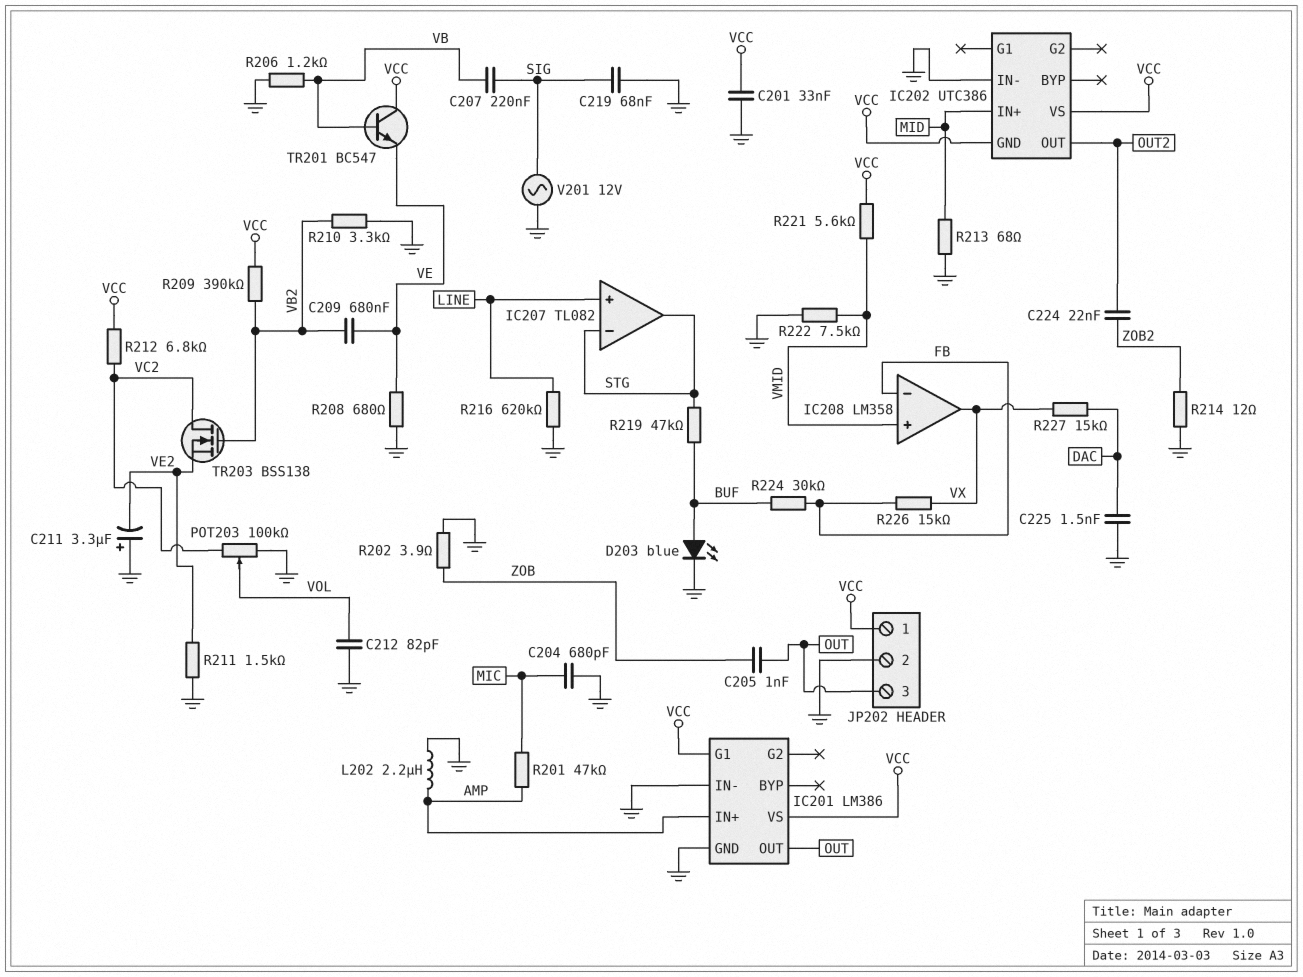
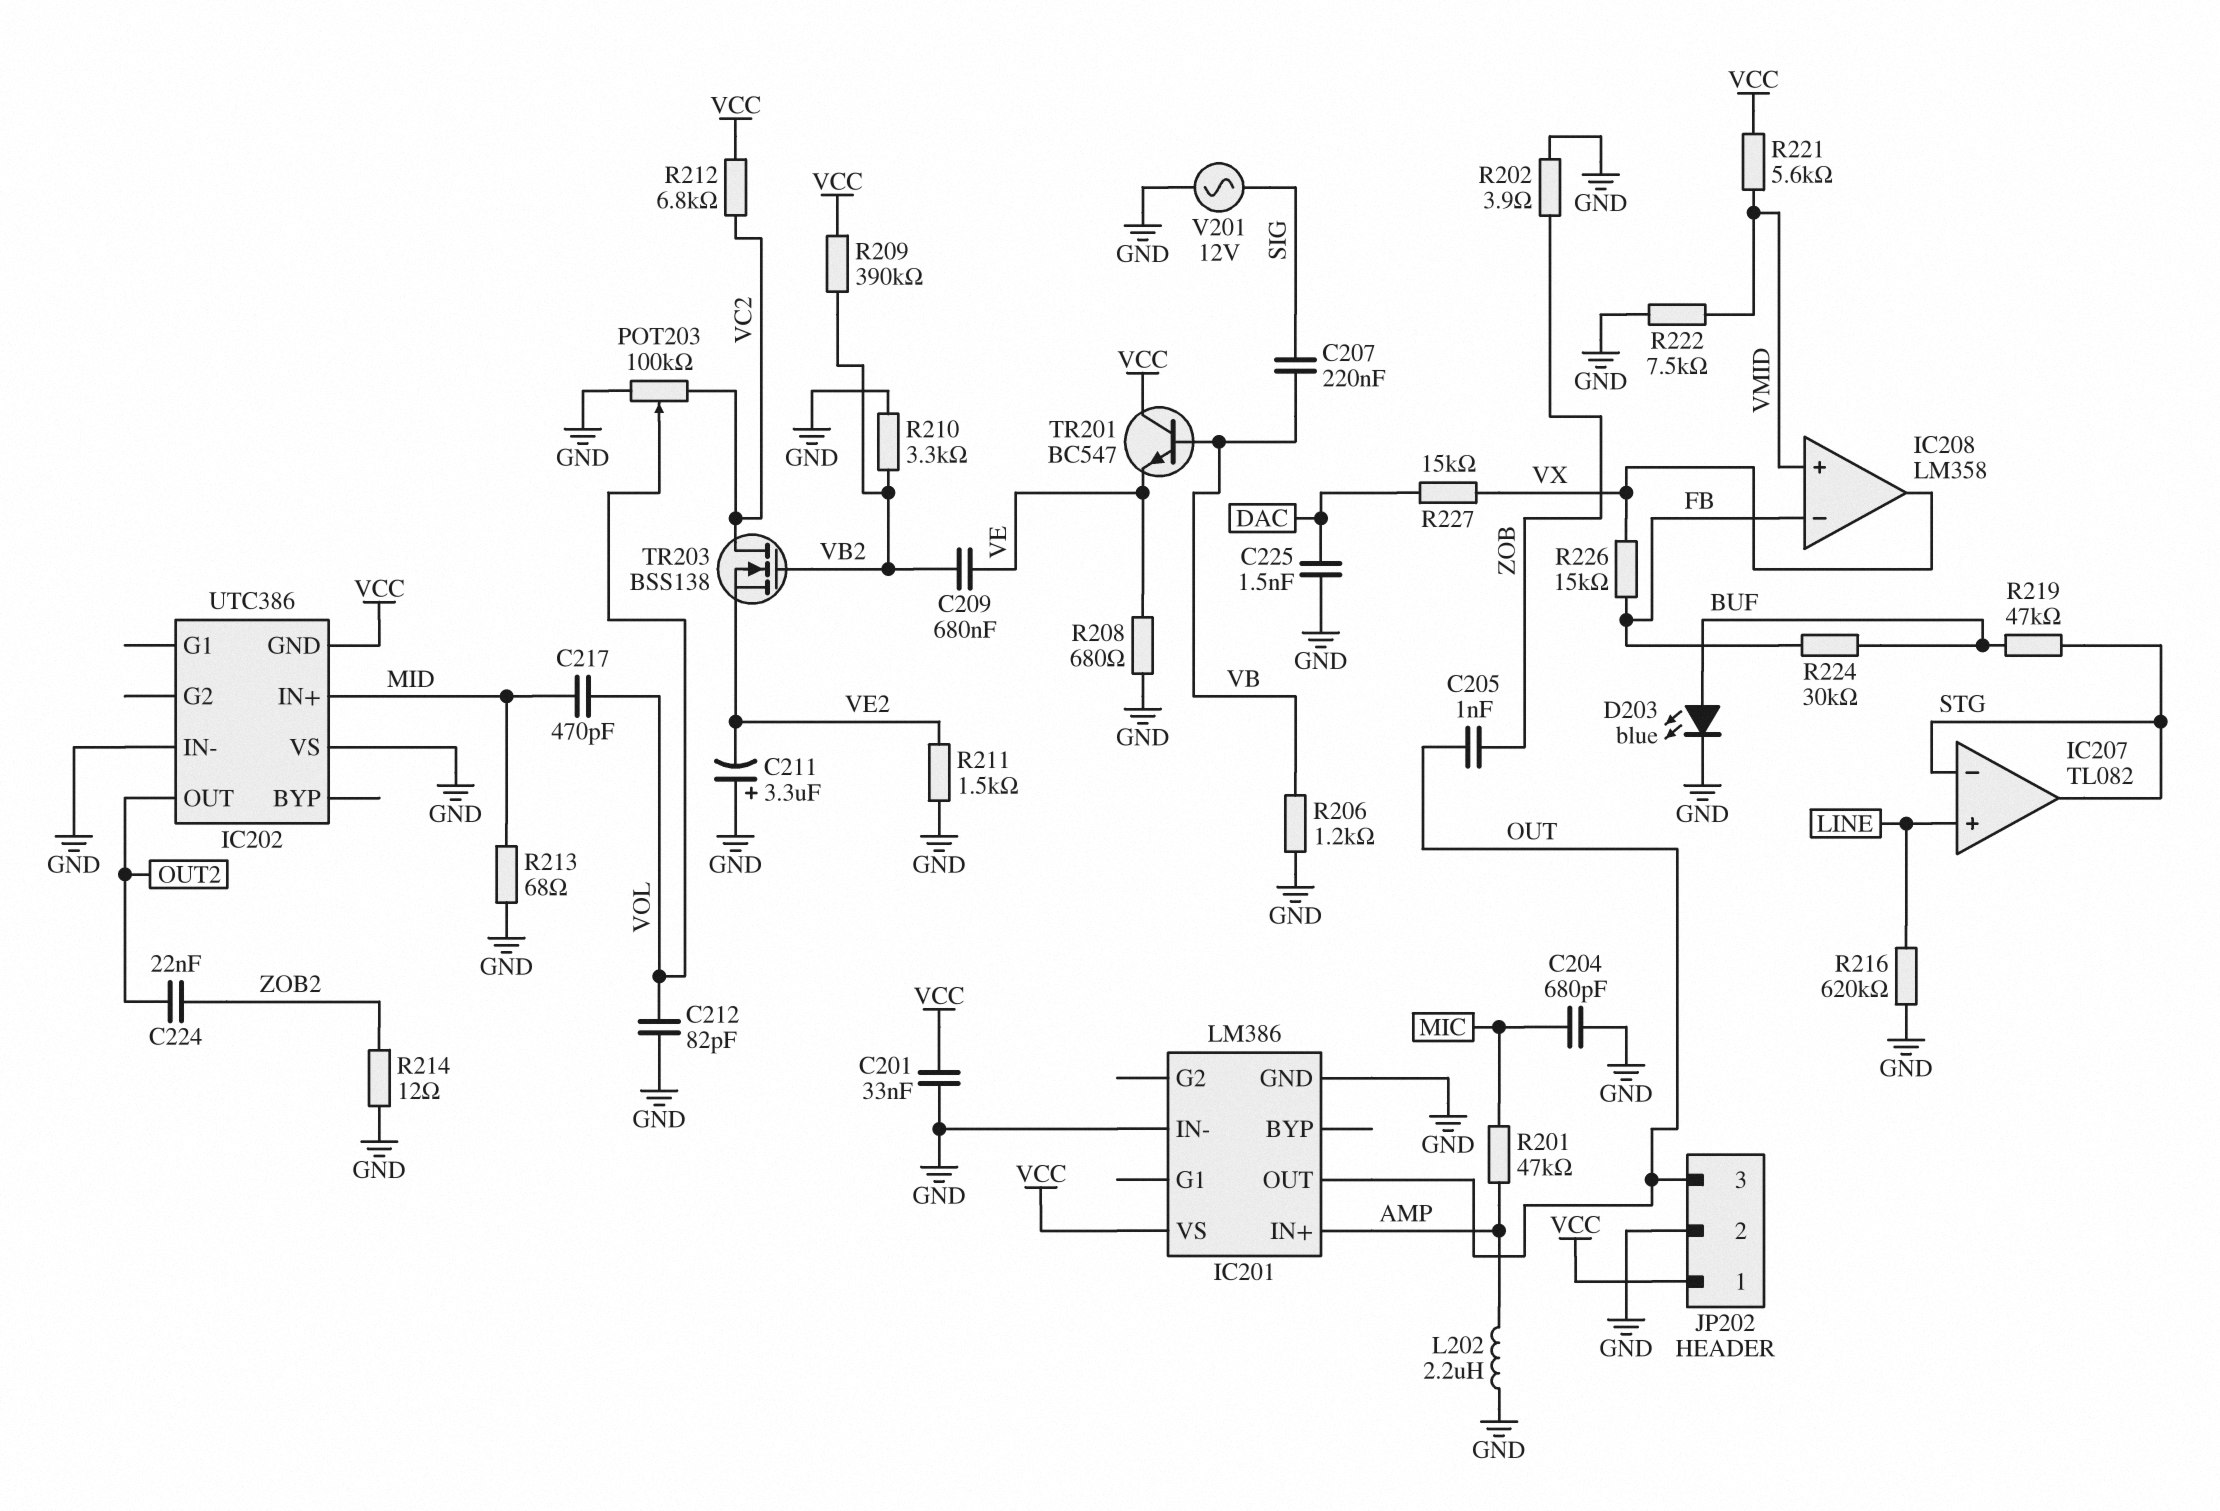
C217: none -> 470pF (MID, VOL)
C219: 68nF (GND, SIG) -> none
IC201 pin G1: VCC -> none
IC202 pin VS: VCC -> GND

